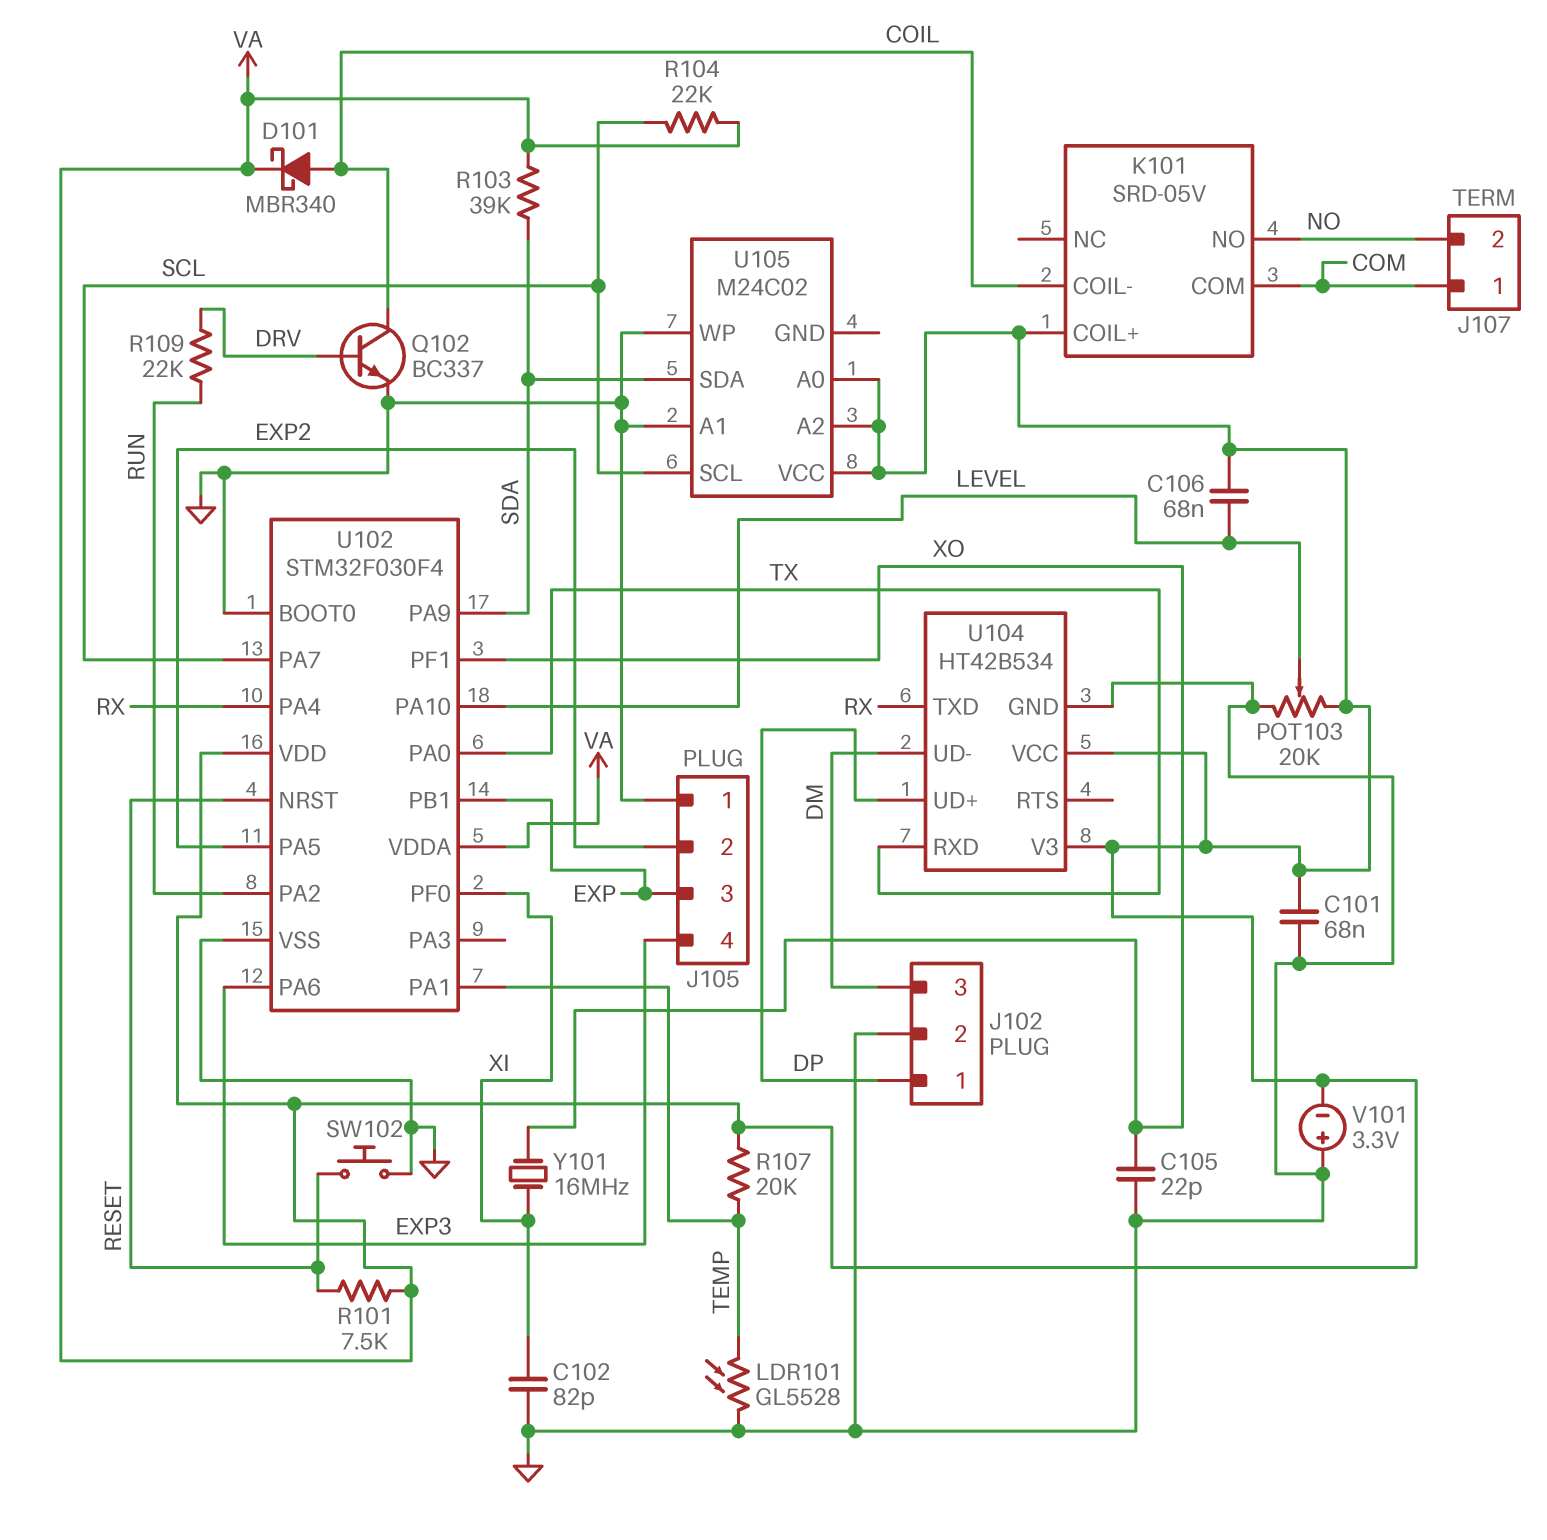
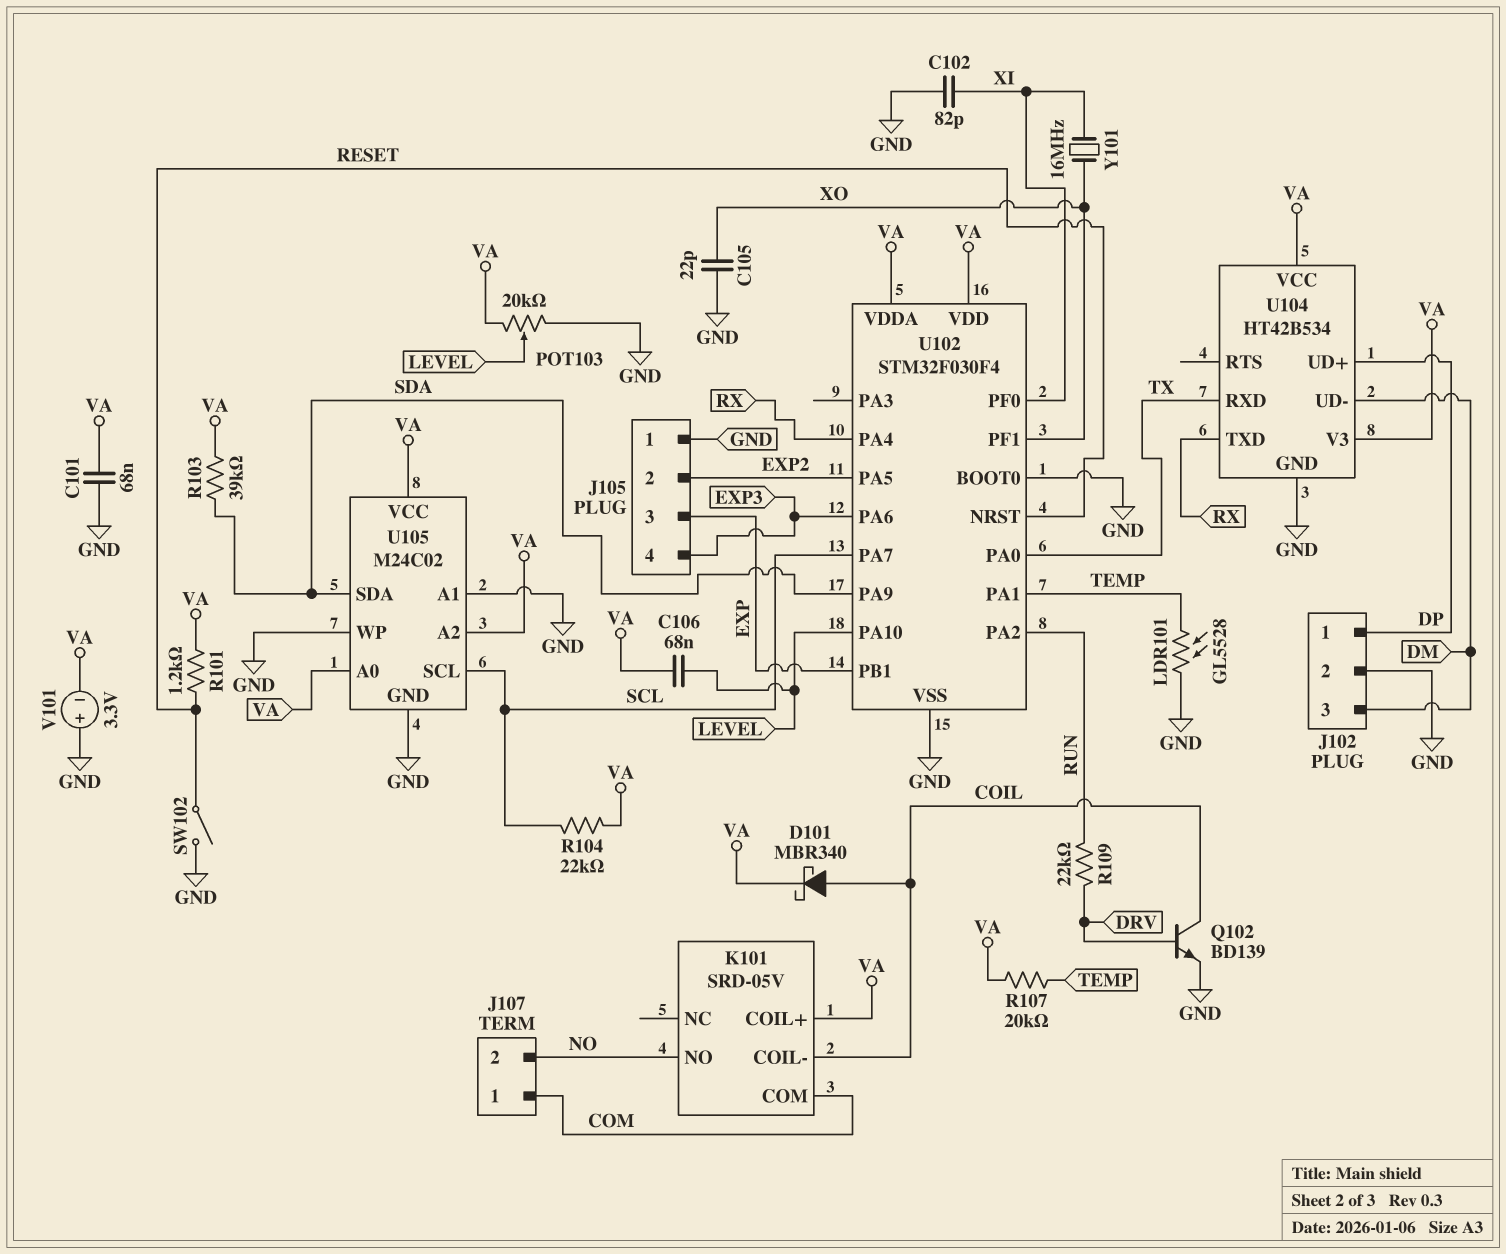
Q102: NPN BC337 (B DRV, C COIL, E GND) -> NPN BD139 (B DRV, C COIL, E GND)
R101: 7.5k (RESET, VA) -> 1.2k (RESET, VA)
SW102: button (GND, RESET) -> switch (GND, RESET)
U105 pin GND: none -> GND

